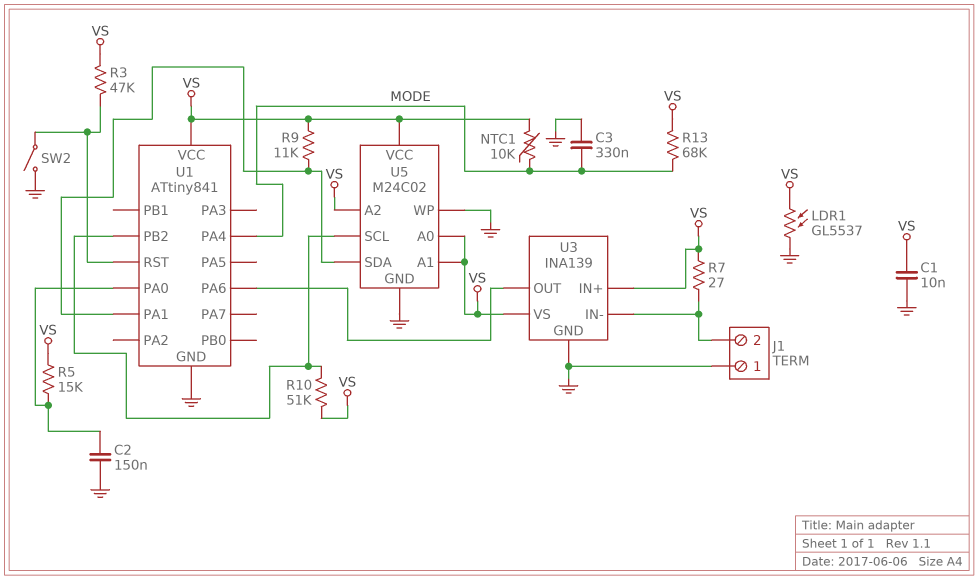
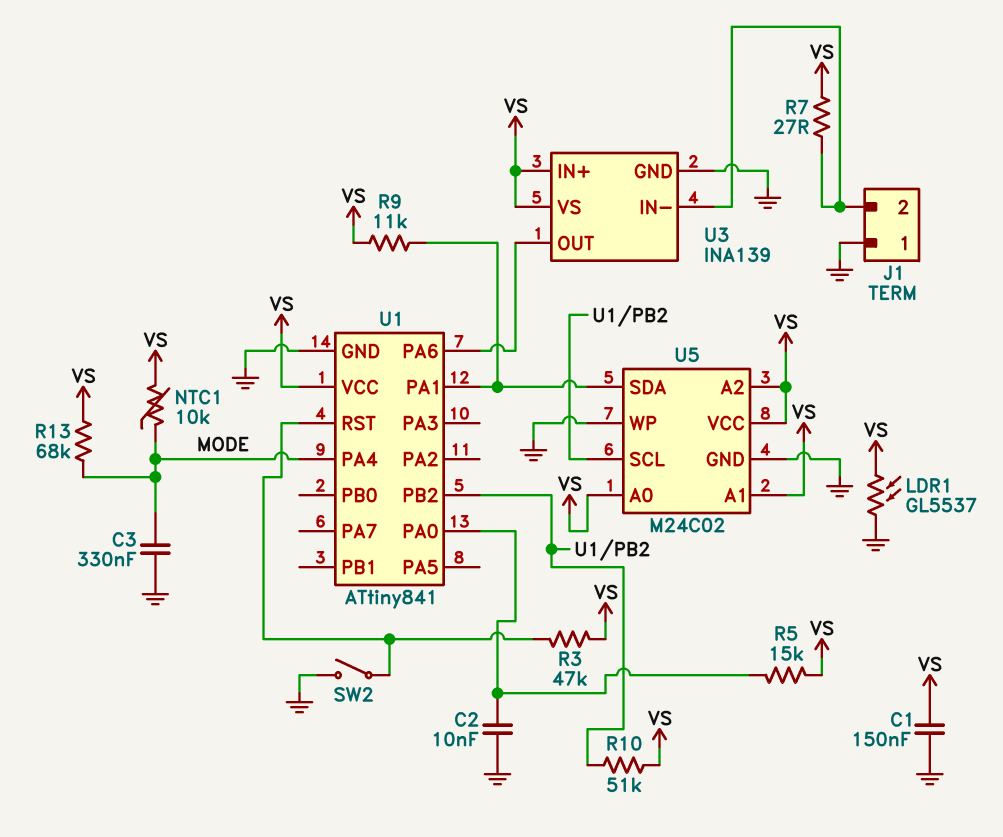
C1: 10nF (GND, VS) -> 150nF (GND, VS)
C2: 150nF (GND, U1/PA0) -> 10nF (GND, U1/PA0)

